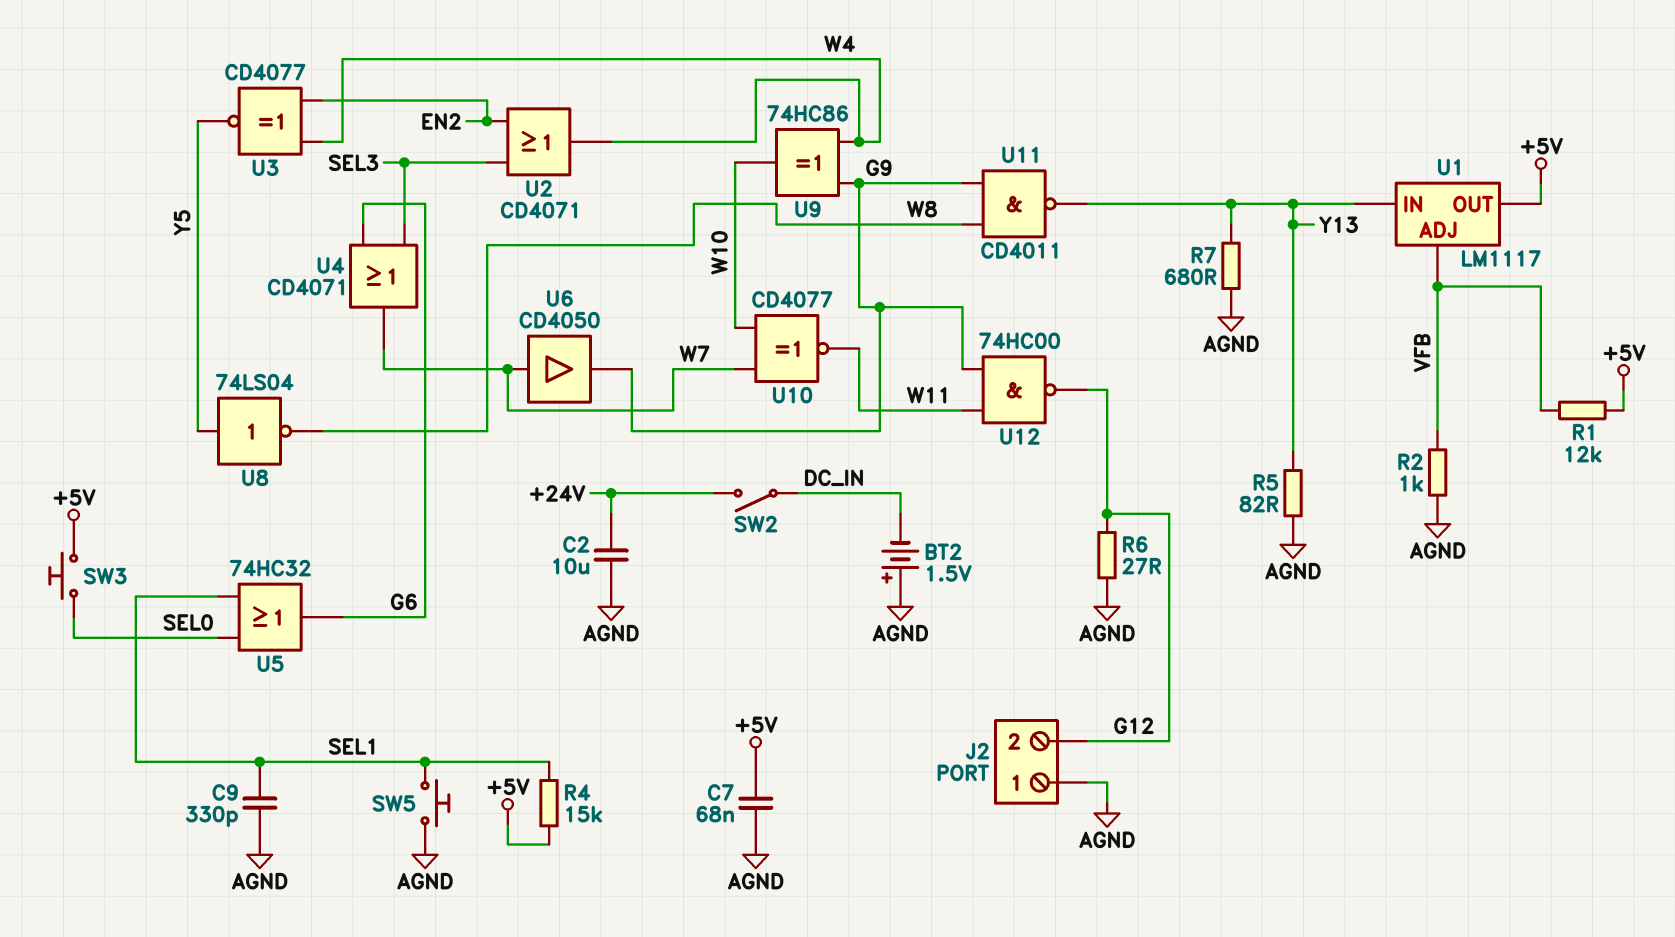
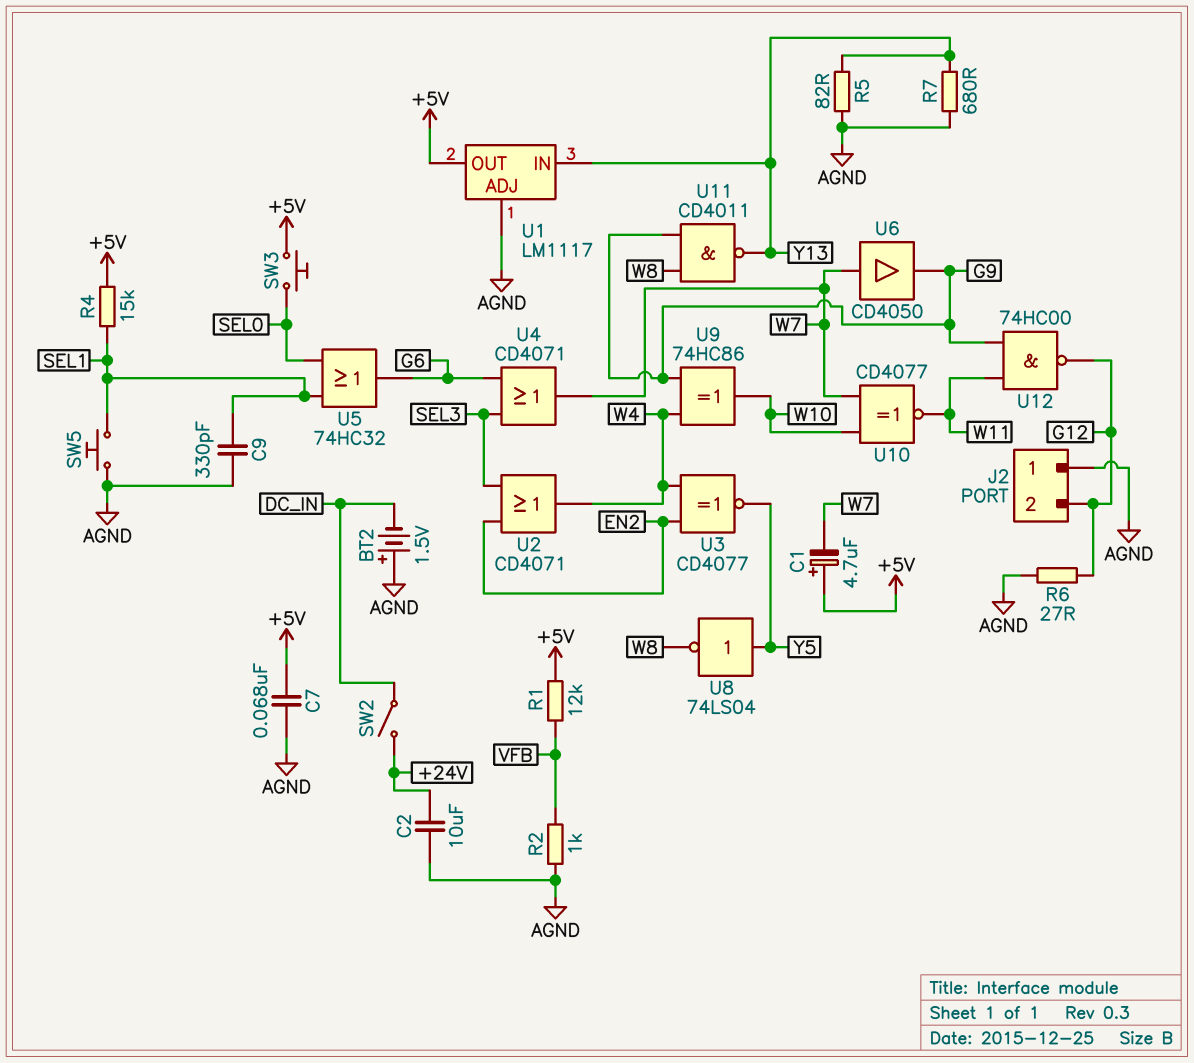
C1: none -> 4.7uF (plus +5V, minus W7)
U1 pin ADJ: VFB -> AGND

